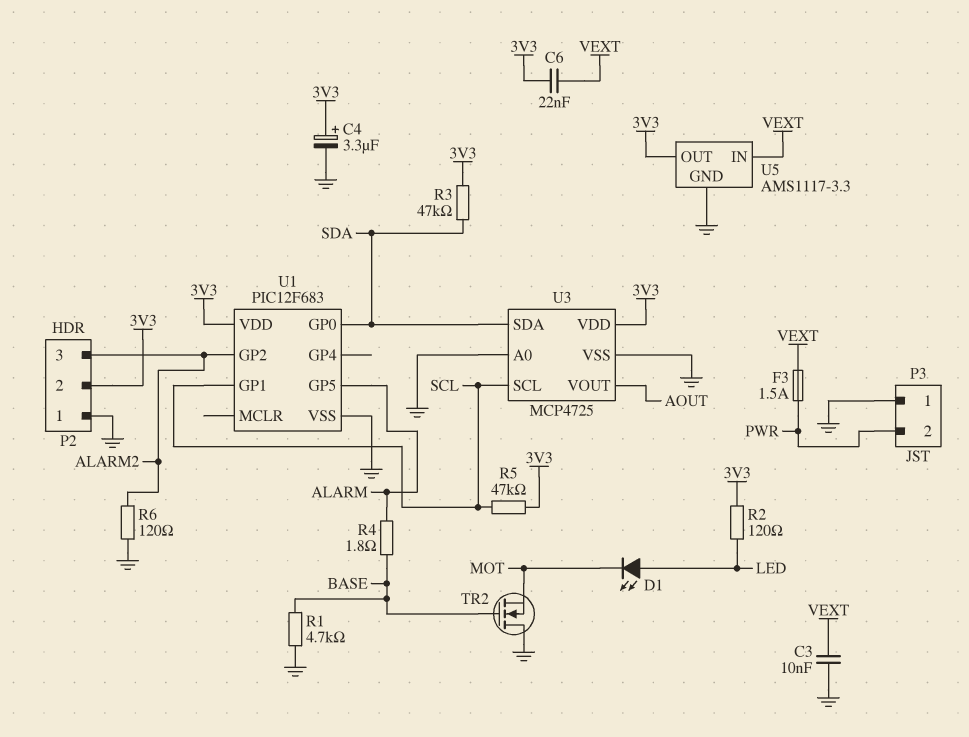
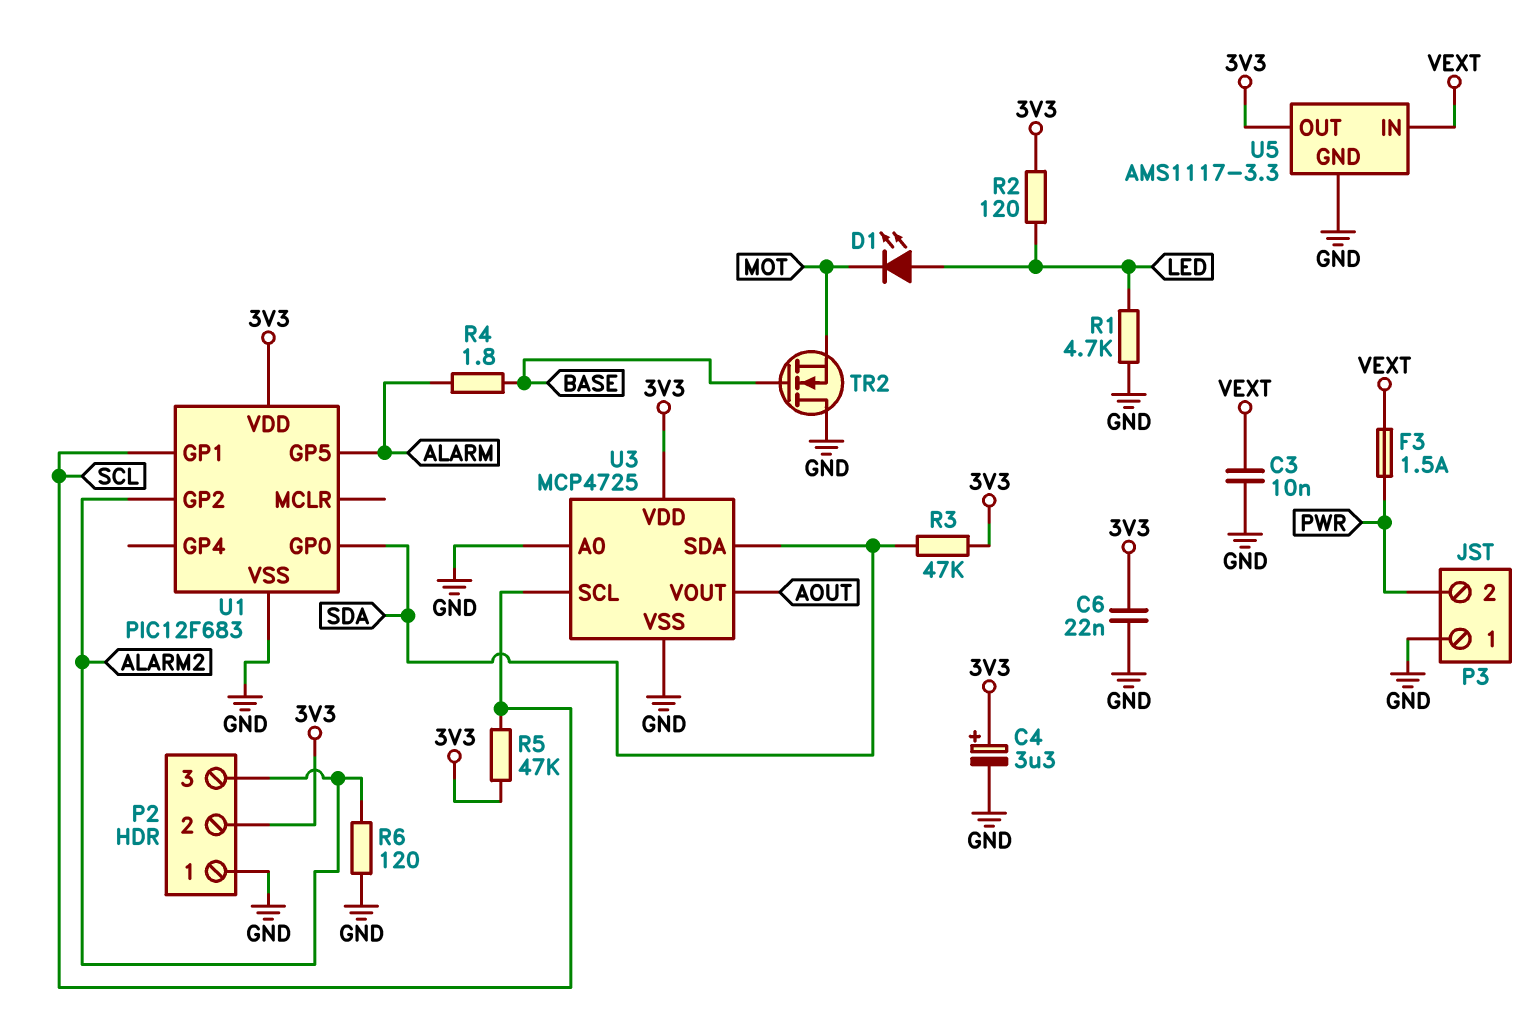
C6: 22nF (3V3, VEXT) -> 22nF (3V3, GND)
R1: 4.7k (BASE, GND) -> 4.7k (GND, LED)

